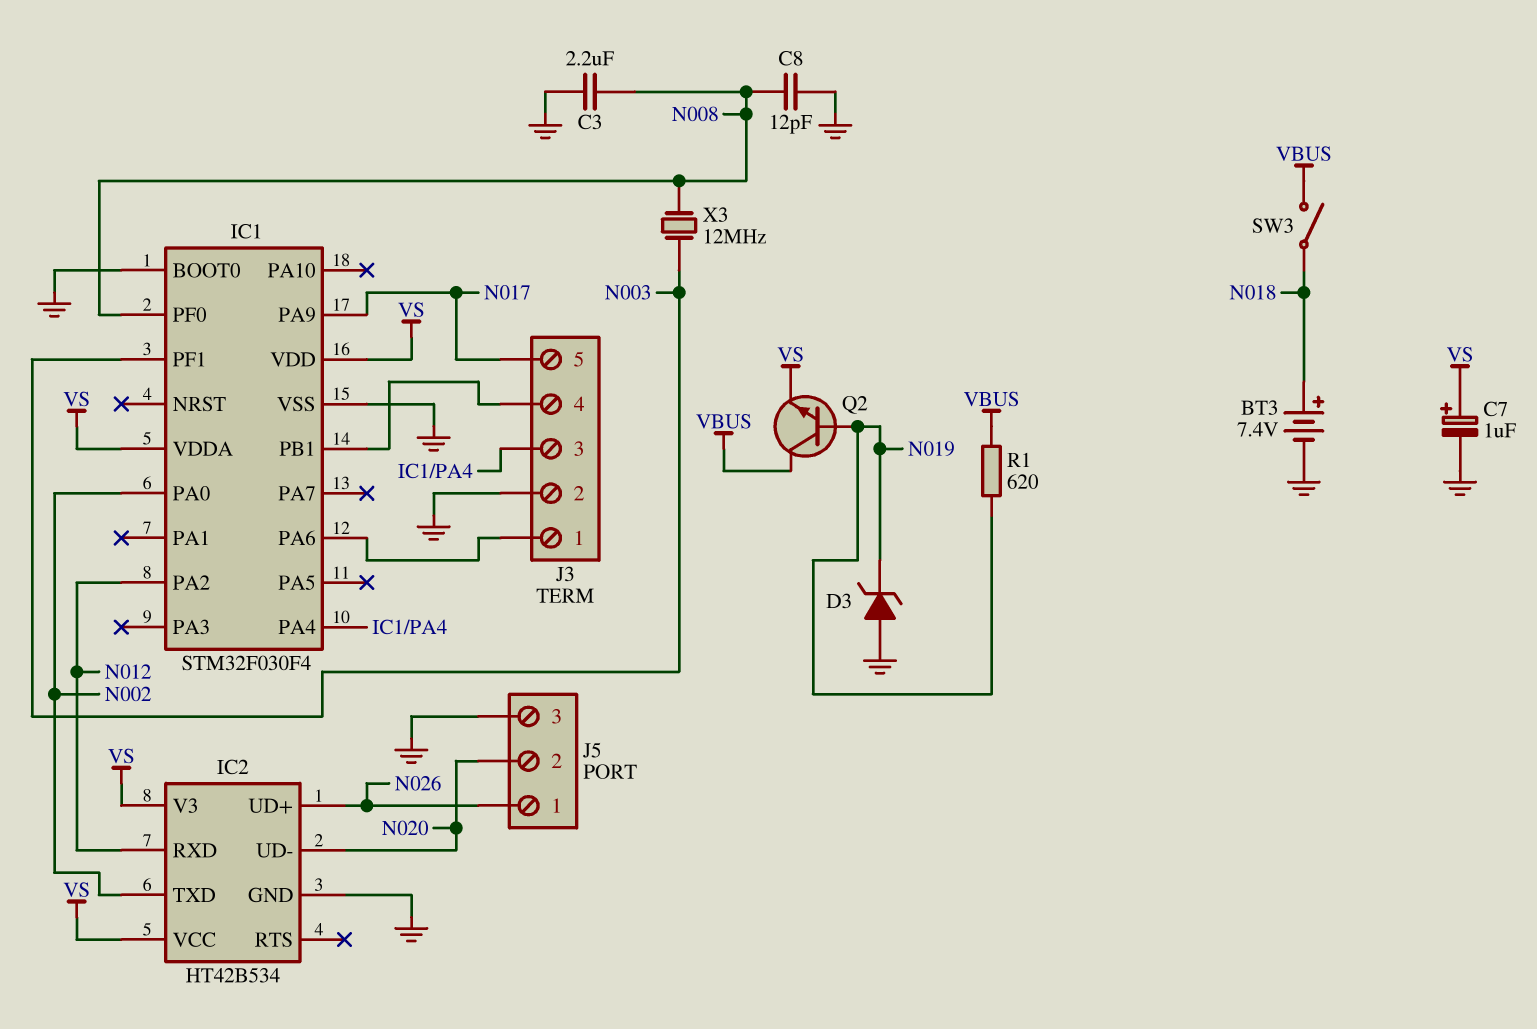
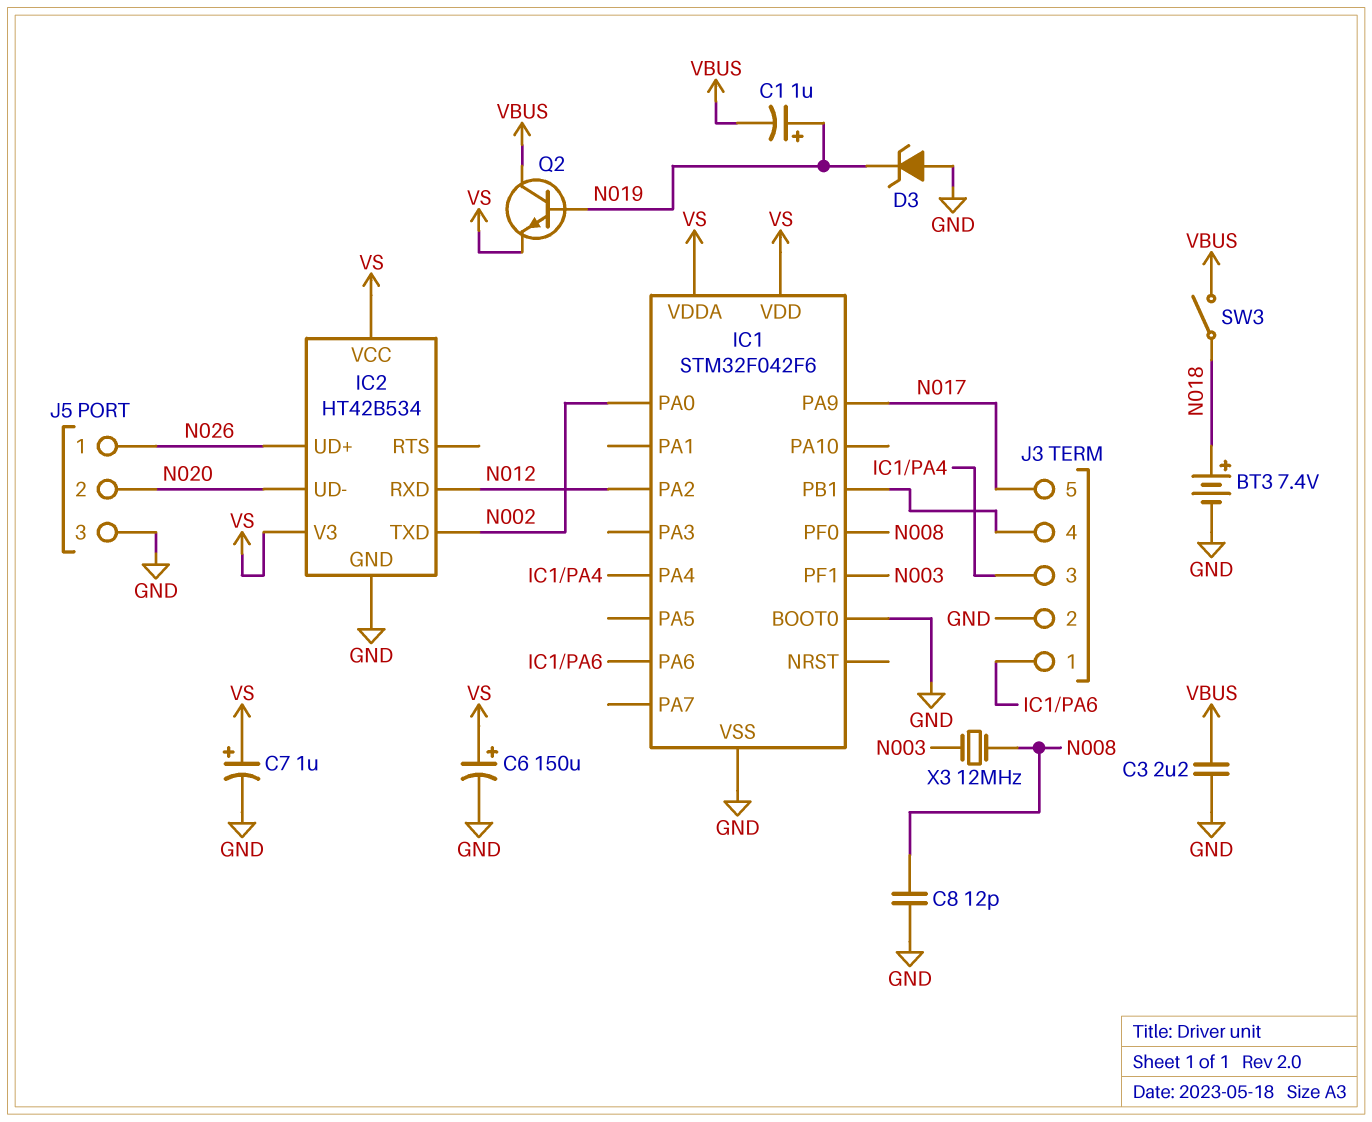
C1: none -> 1uF (plus N019, minus VBUS)
C3: 2.2uF (GND, N008) -> 2.2uF (GND, VBUS)
C6: none -> 150uF (plus VS, minus GND)
IC1: STM32F030F4 -> STM32F042F6
R1: 620 (N019, VBUS) -> none

